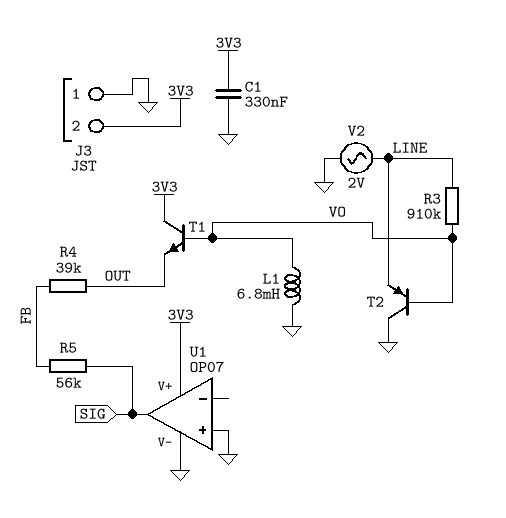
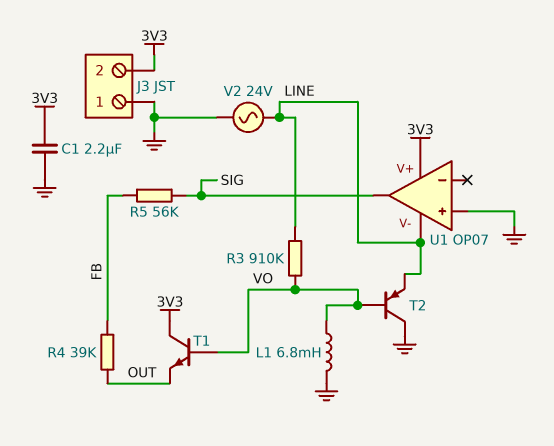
C1: 330nF (3V3, GND) -> 2.2uF (3V3, GND)
U1 pin V-: GND -> LINE
V2: AC 2V (GND, LINE) -> AC 24V (GND, LINE)

